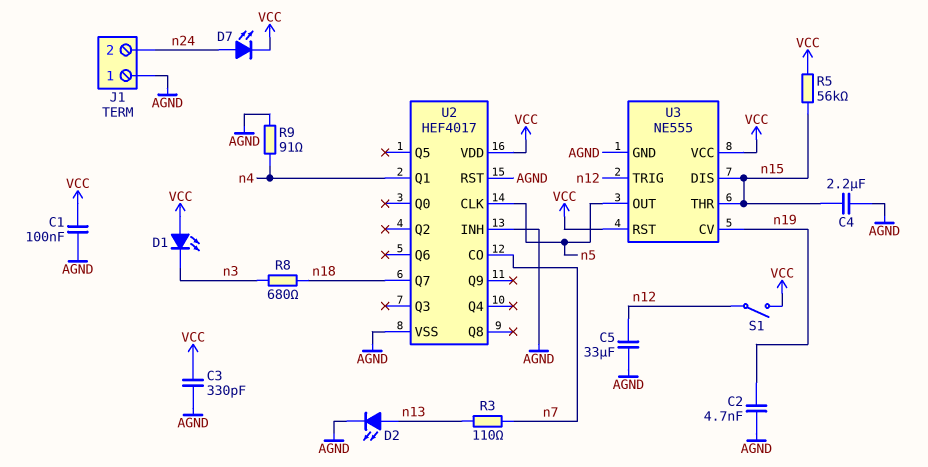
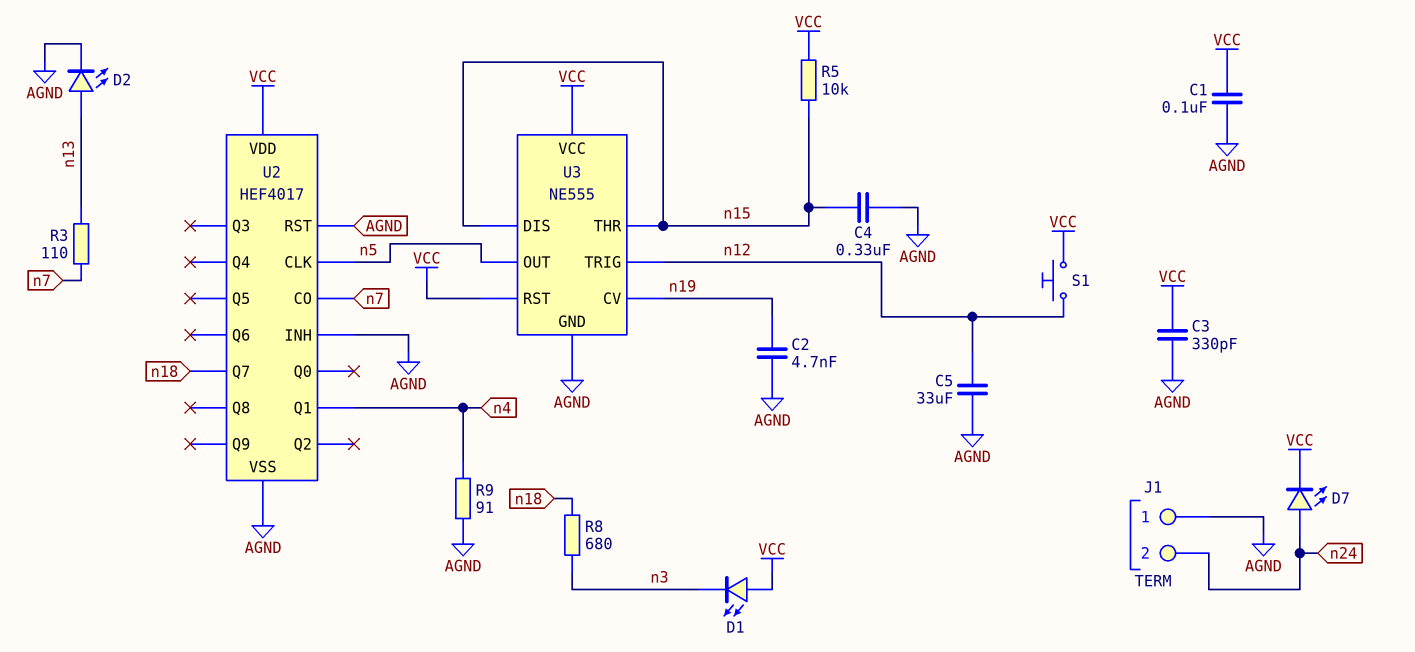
C4: 2.2uF (AGND, n15) -> 330nF (AGND, n15)
R5: 56k (VCC, n15) -> 10k (VCC, n15)
S1: switch (VCC, n12) -> button (VCC, n12)

